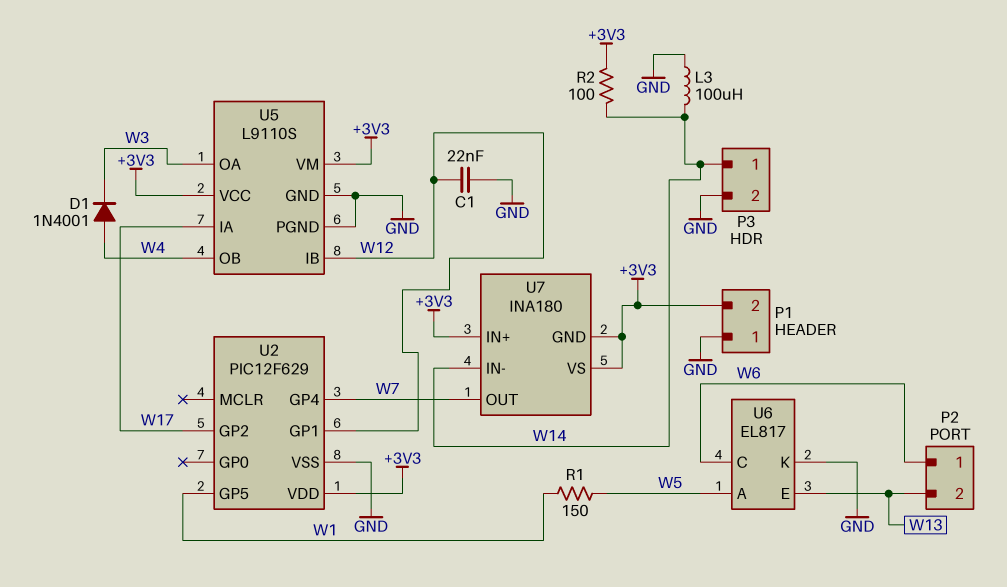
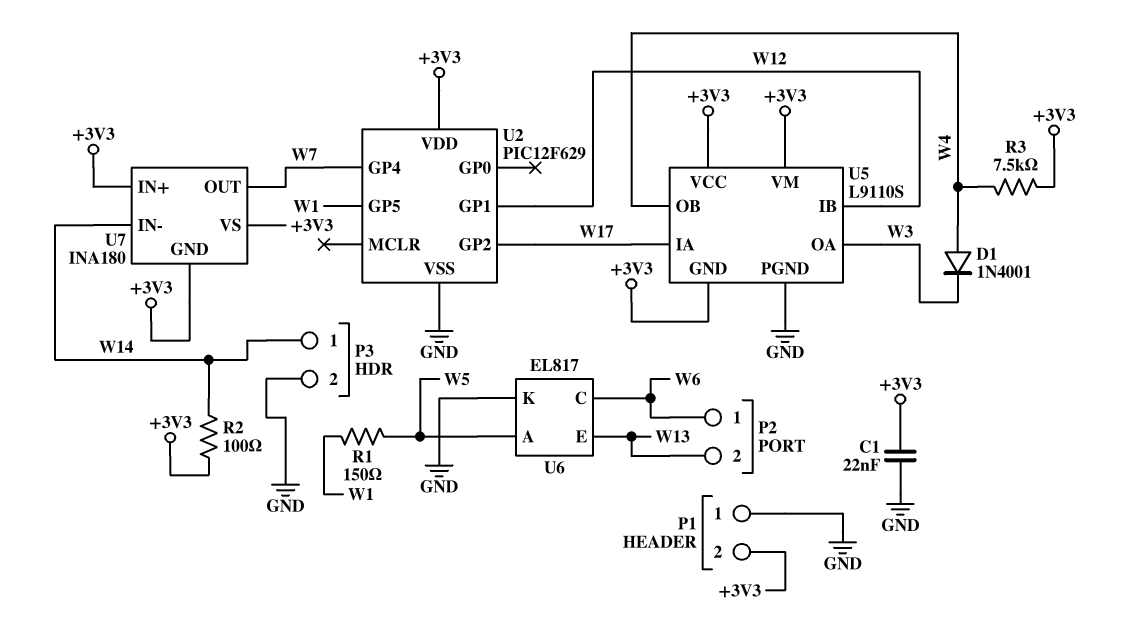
C1: 22nF (GND, W12) -> 22nF (+3V3, GND)
L3: 100uH (GND, W14) -> none
R3: none -> 7.5k (+3V3, W4)
U5 pin GND: GND -> +3V3

